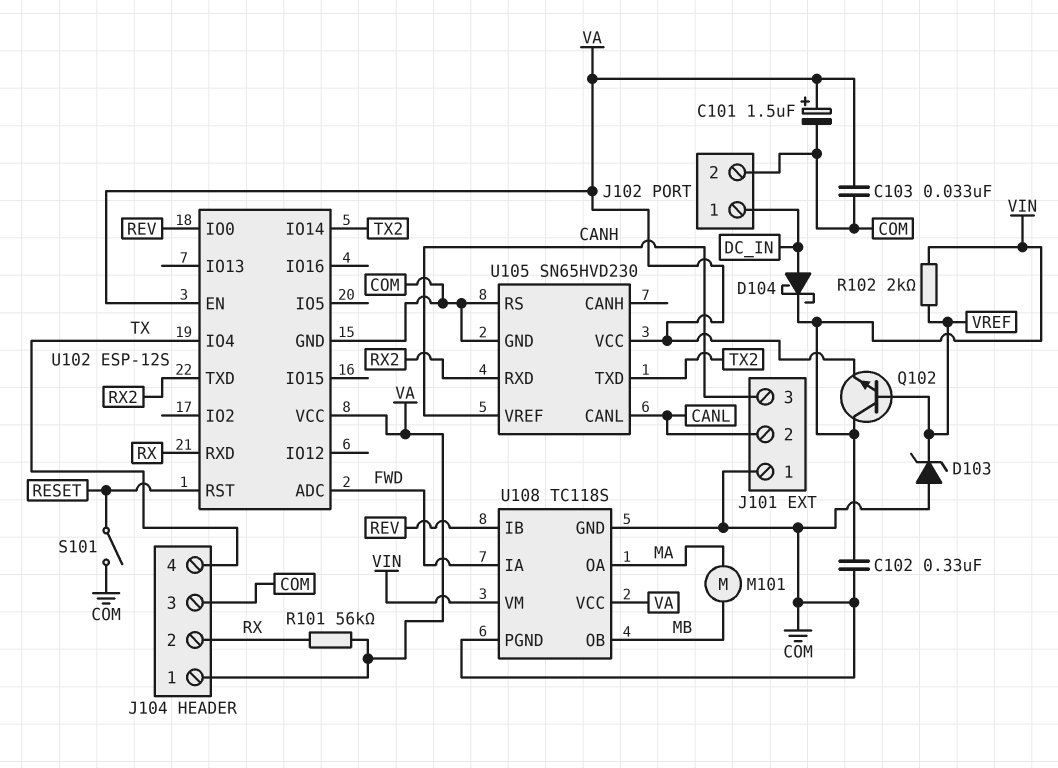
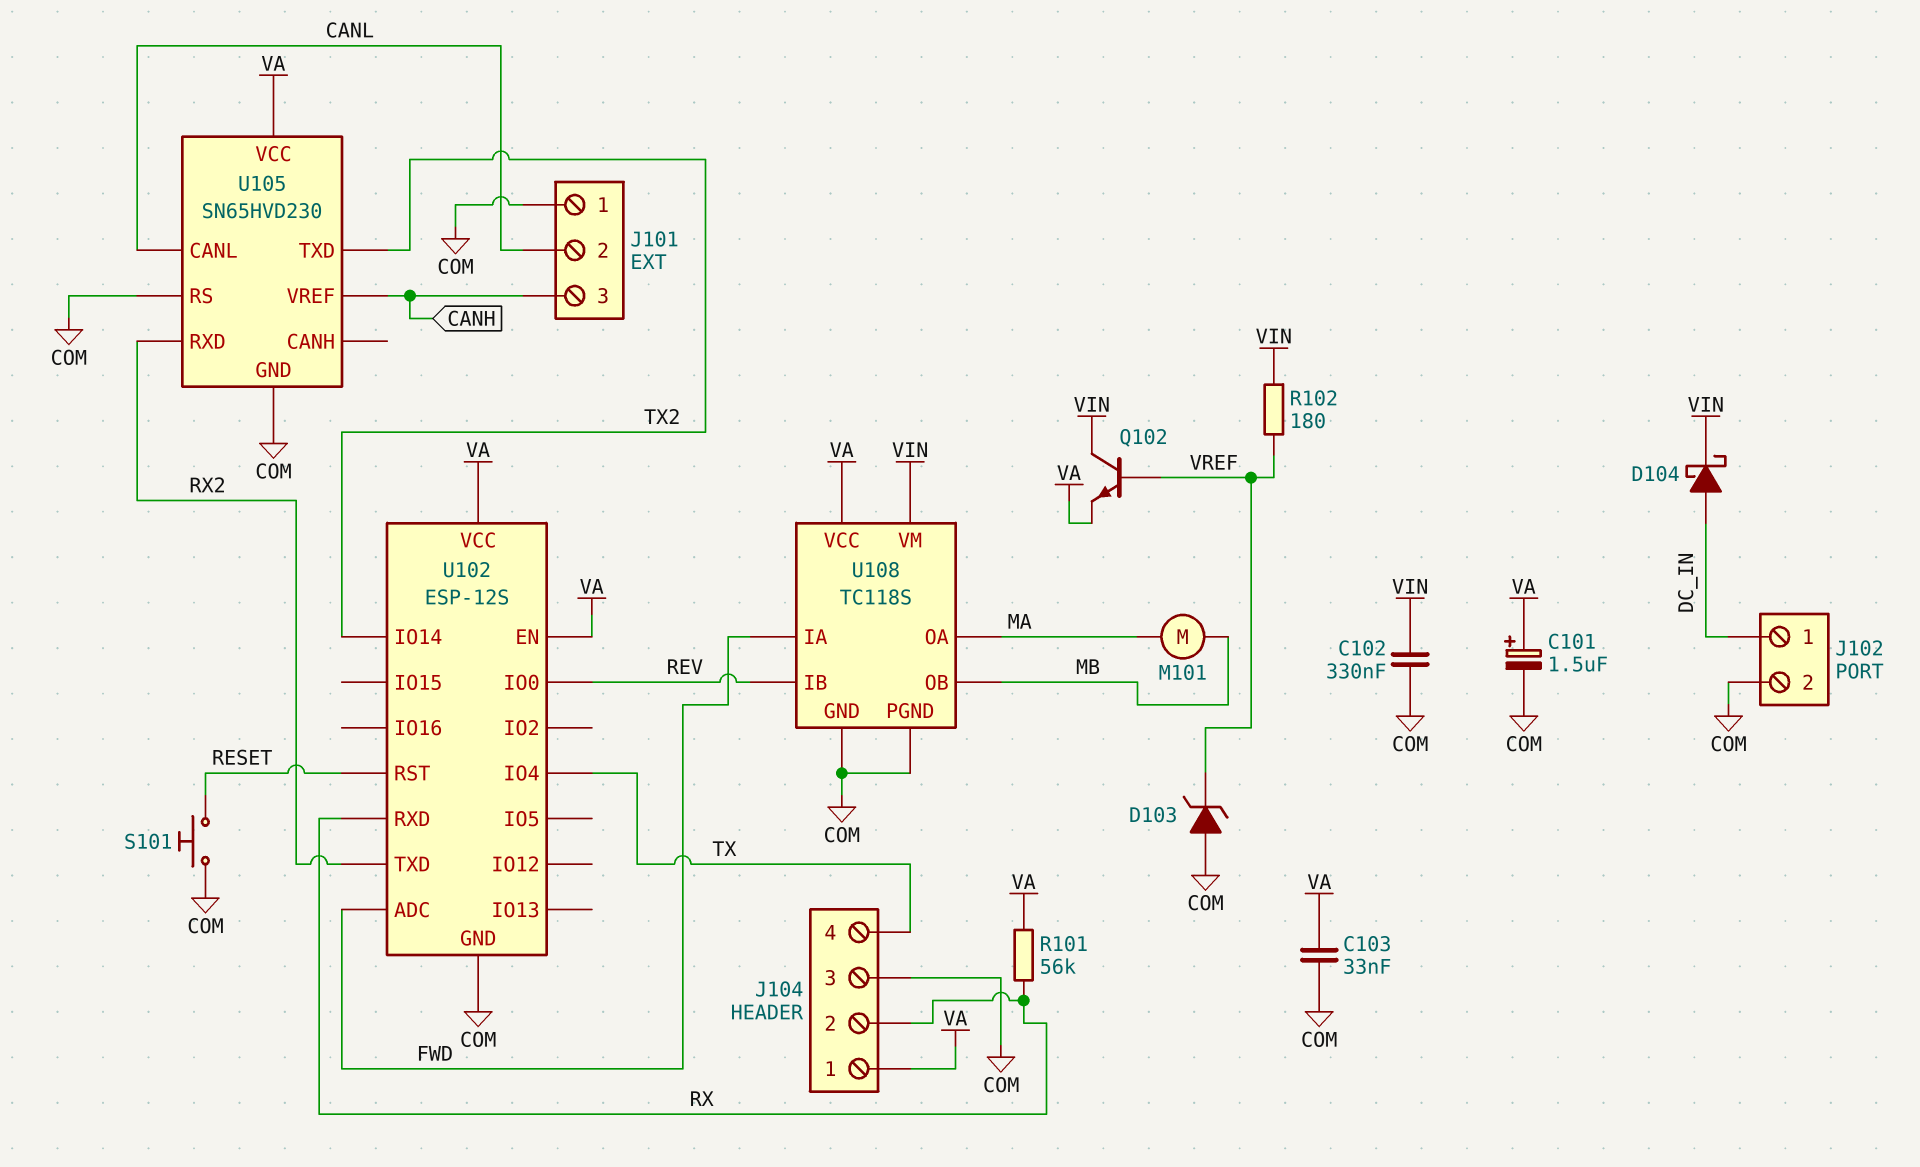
R102: 2k (VIN, VREF) -> 180 (VIN, VREF)
S101: switch (COM, RESET) -> button (COM, RESET)

